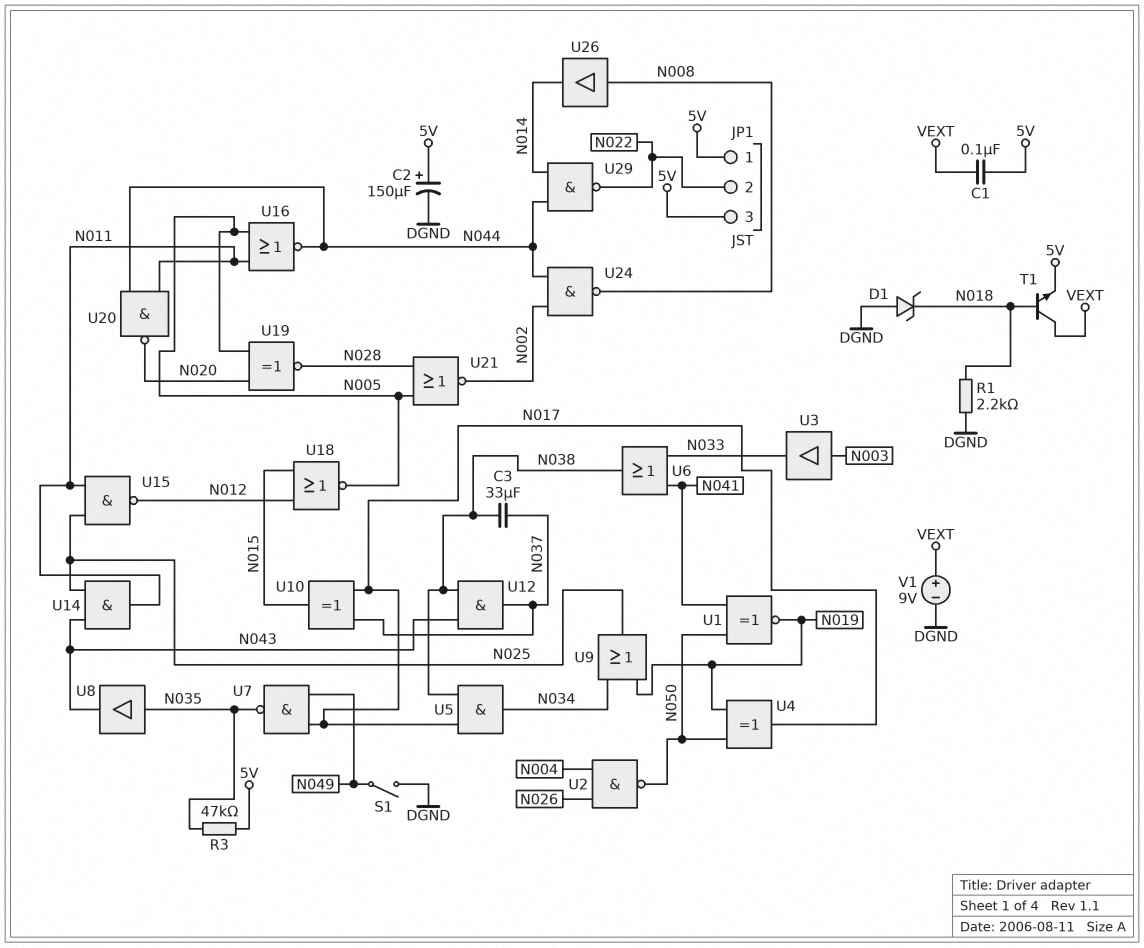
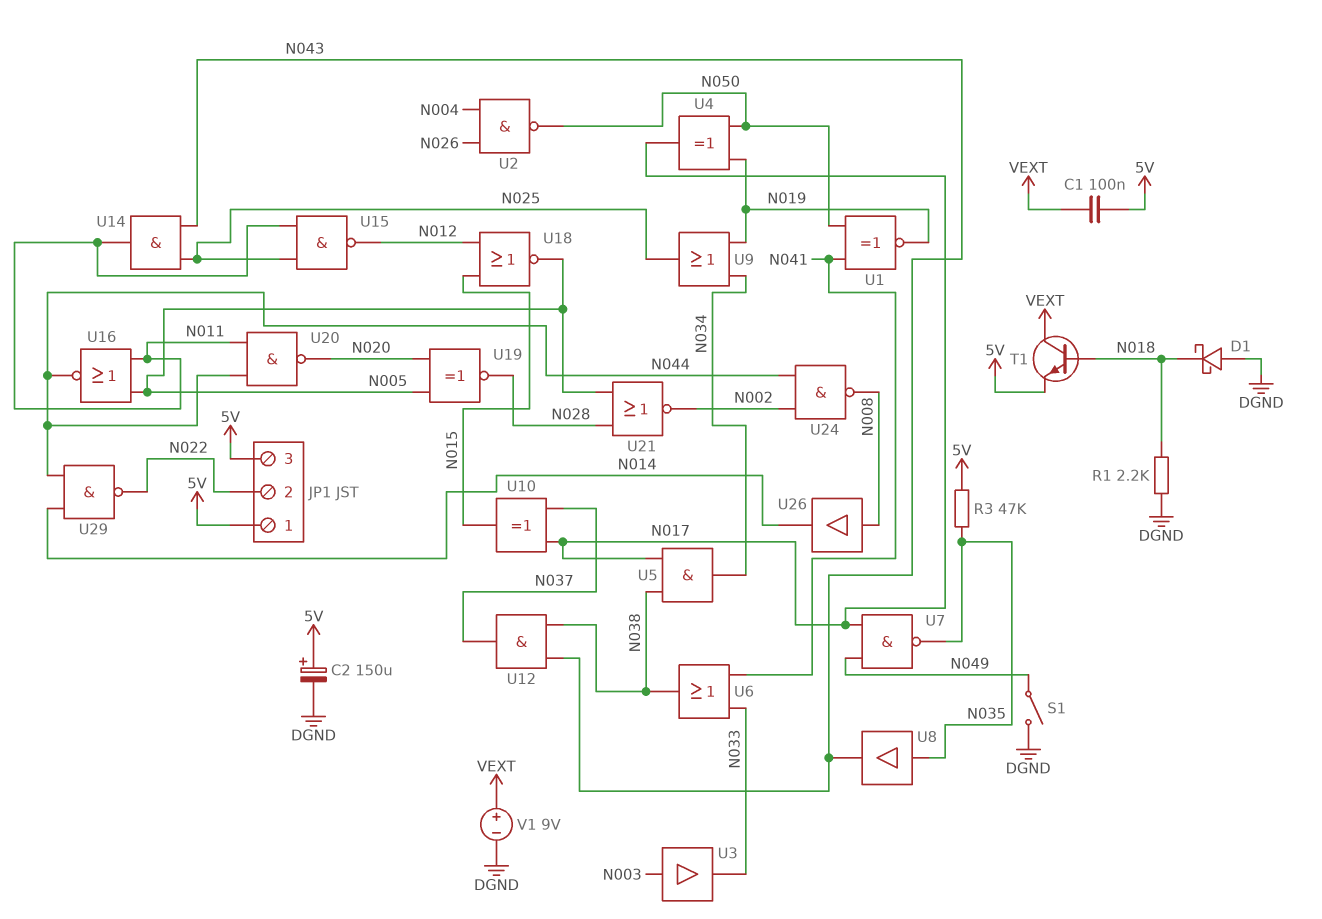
C3: 33uF (N037, N038) -> none
D1: zener (A DGND, K N018) -> schottky (A DGND, K N018)

